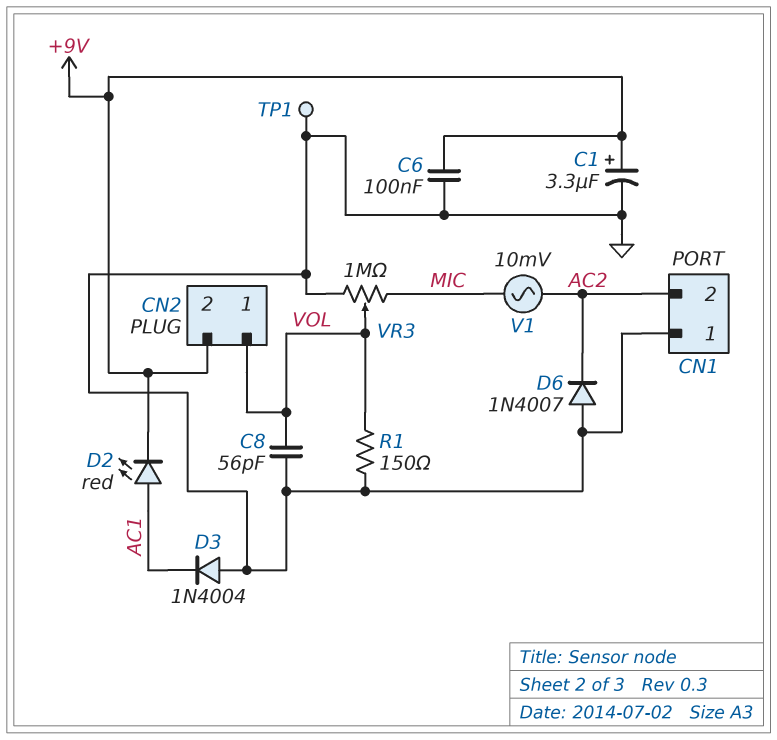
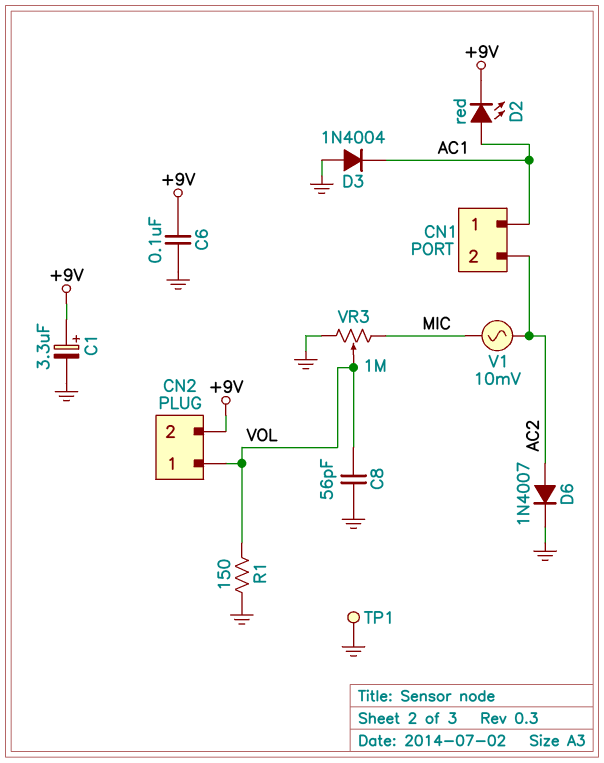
CN1 pin 1: GND -> AC1
D6: diode 1N4007 (A GND, K AC2) -> diode 1N4007 (A AC2, K GND)

